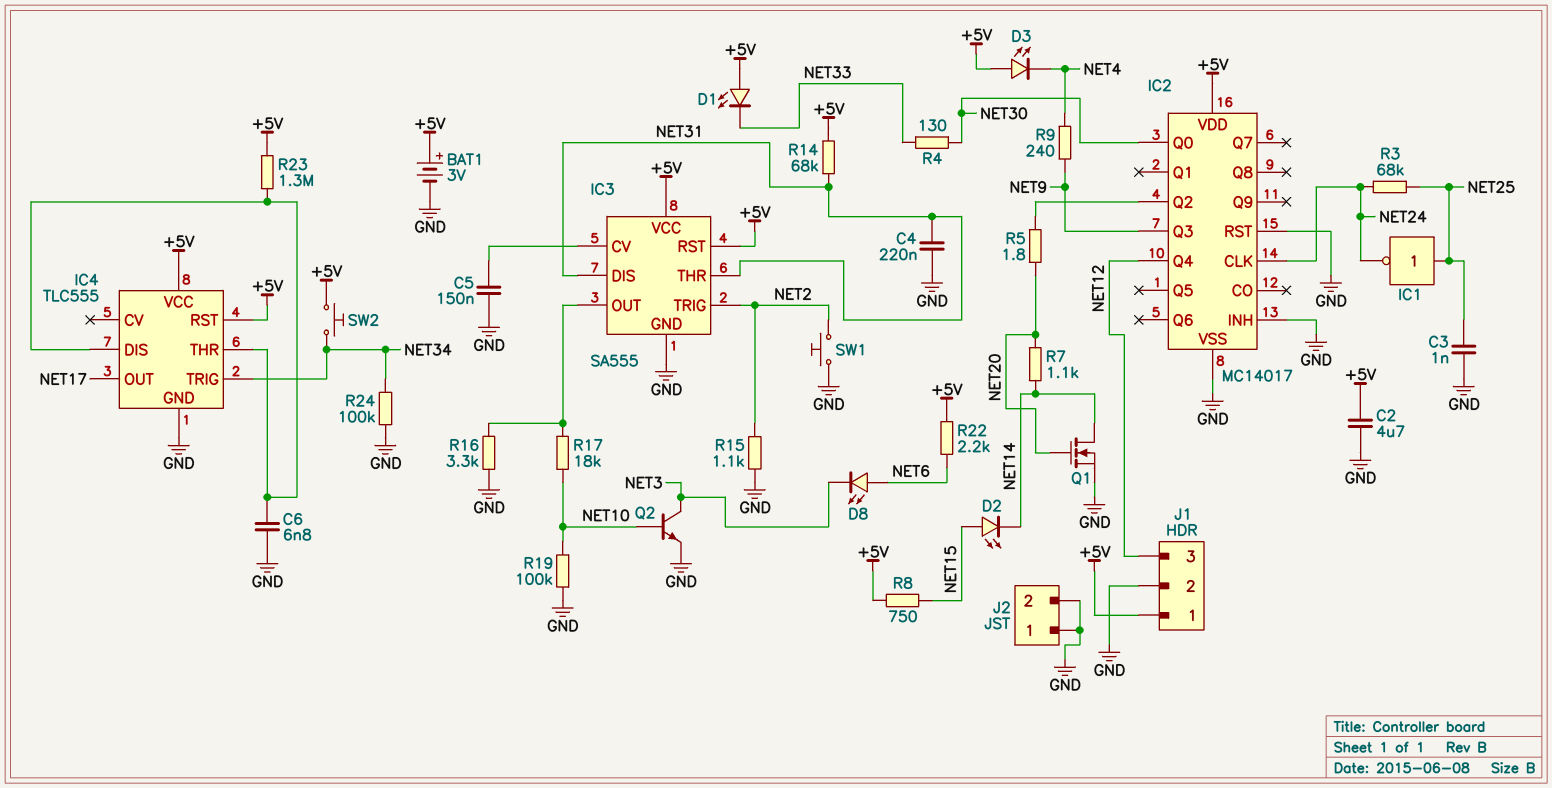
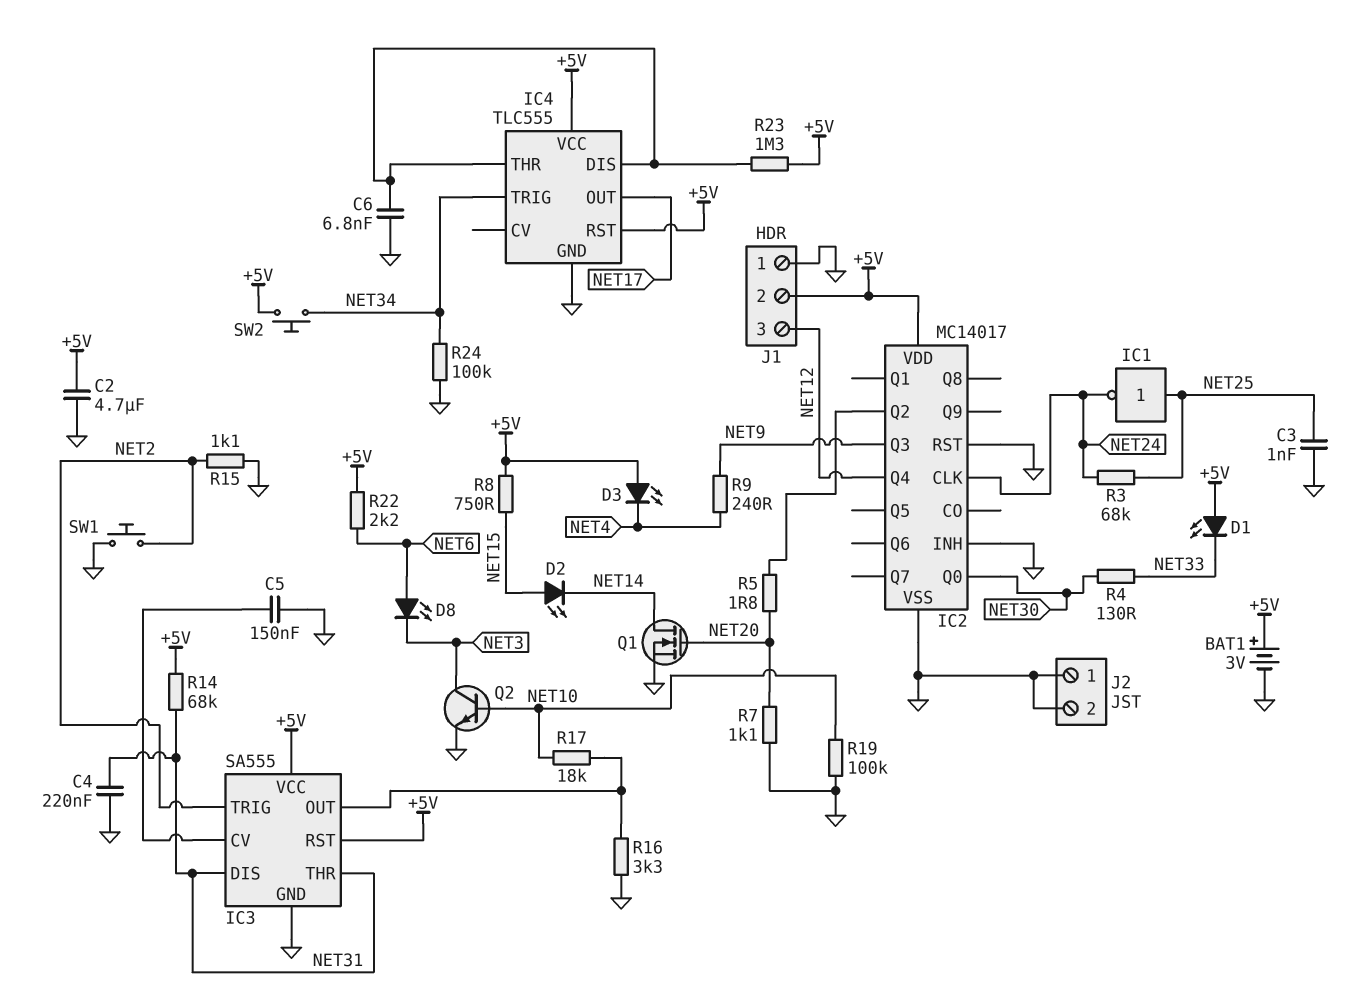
J1 pin 1: +5V -> GND
J1 pin 2: GND -> +5V
R7: 1.1k (NET14, NET20) -> 1.1k (GND, NET20)

